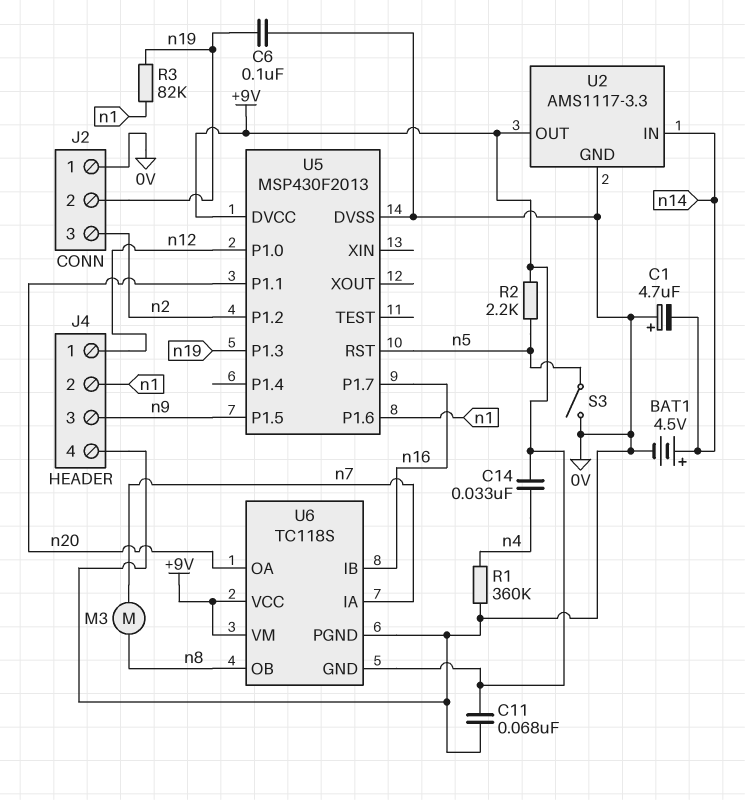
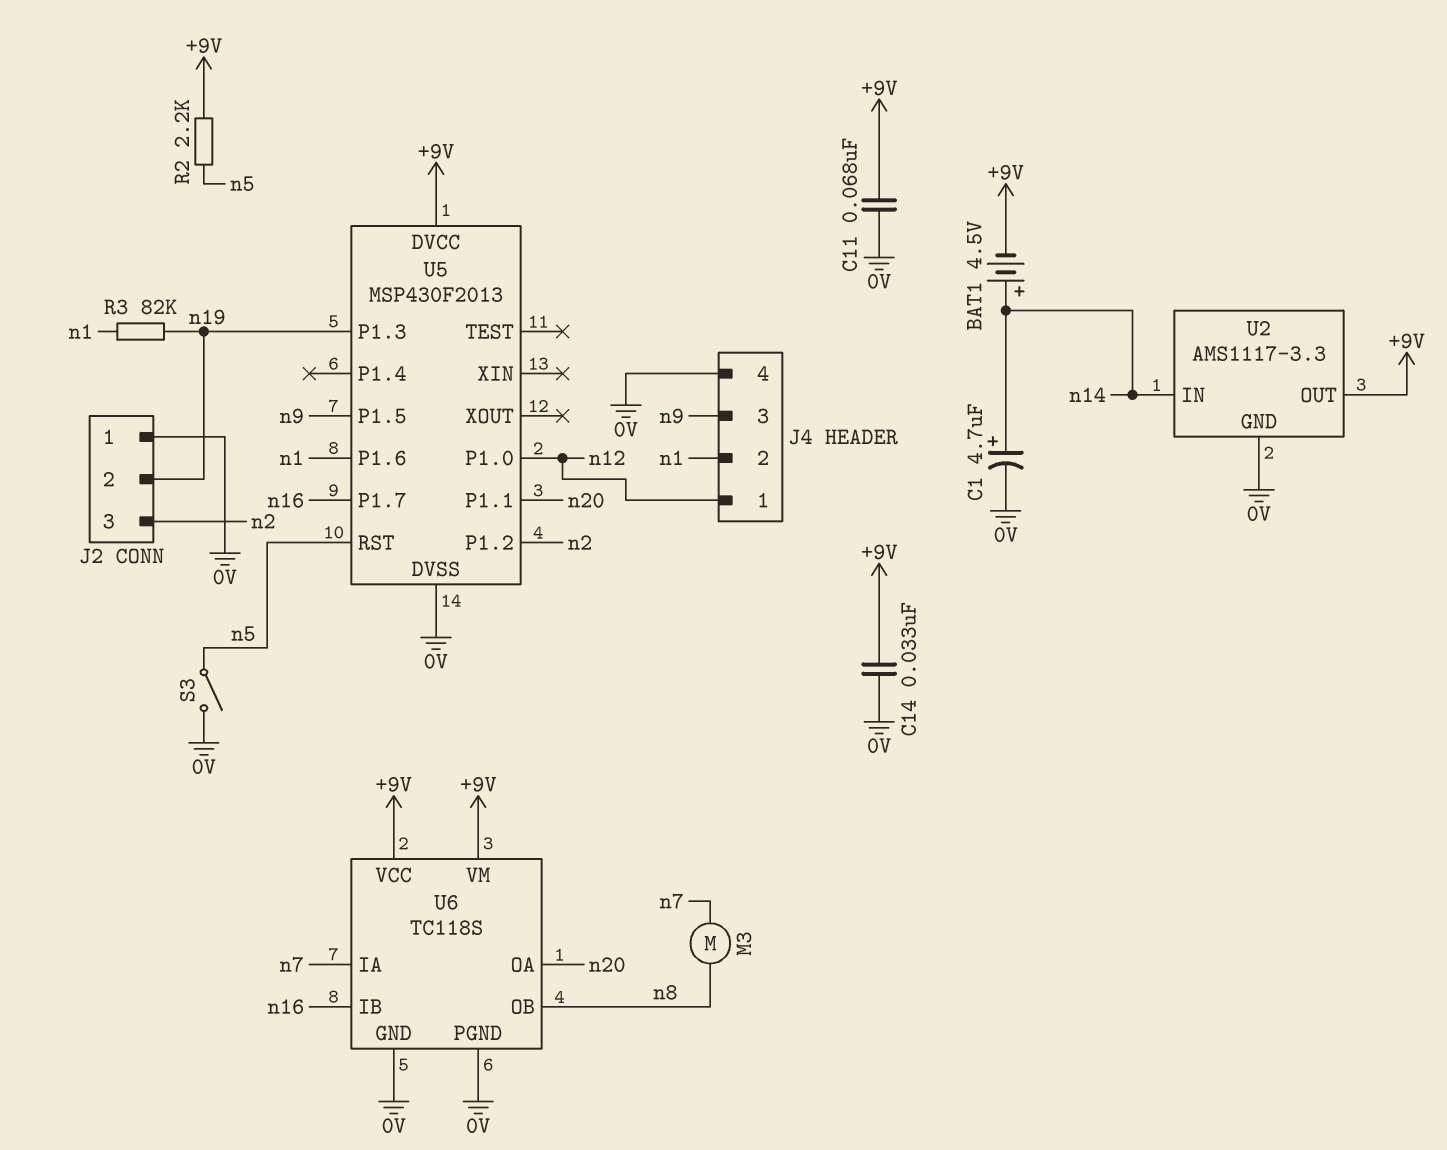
BAT1: 4.5V (plus n14, minus 0V) -> 4.5V (plus n14, minus +9V)
C1: 4.7uF (plus 0V, minus n14) -> 4.7uF (plus n14, minus 0V)
C6: 100nF (0V, n19) -> none
C14: 33nF (+9V, n4) -> 33nF (+9V, 0V)
R1: 360k (0V, n4) -> none
U6 pin GND: +9V -> 0V

